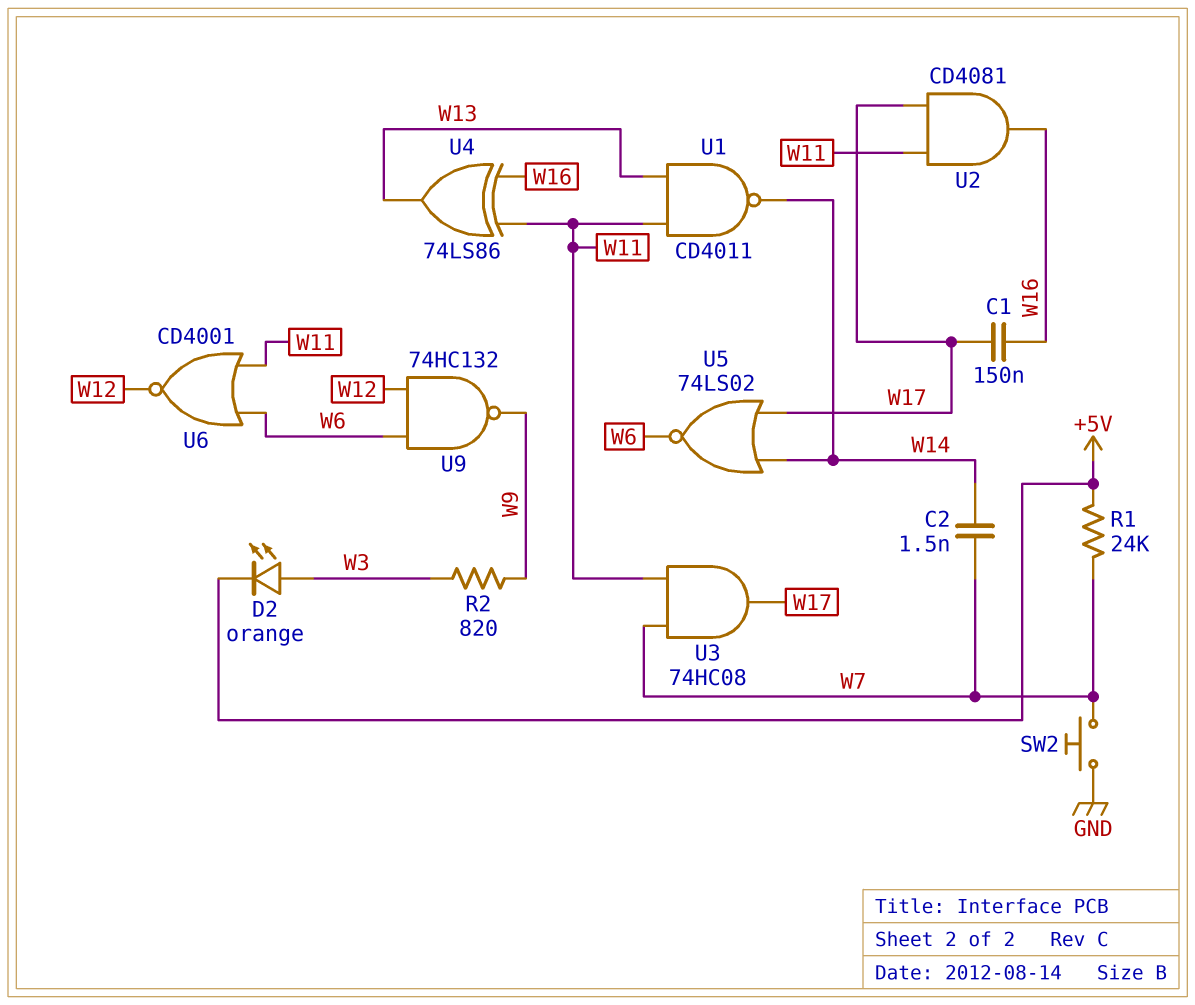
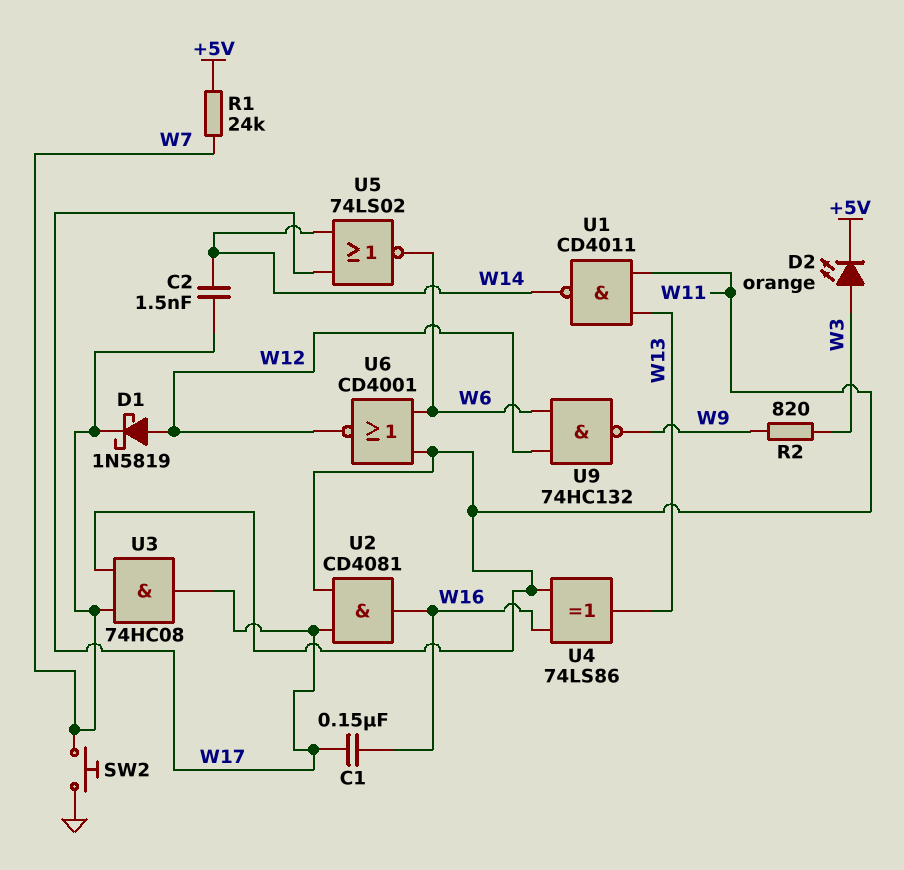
D1: none -> schottky 1N5819 (A W12, K W7)

